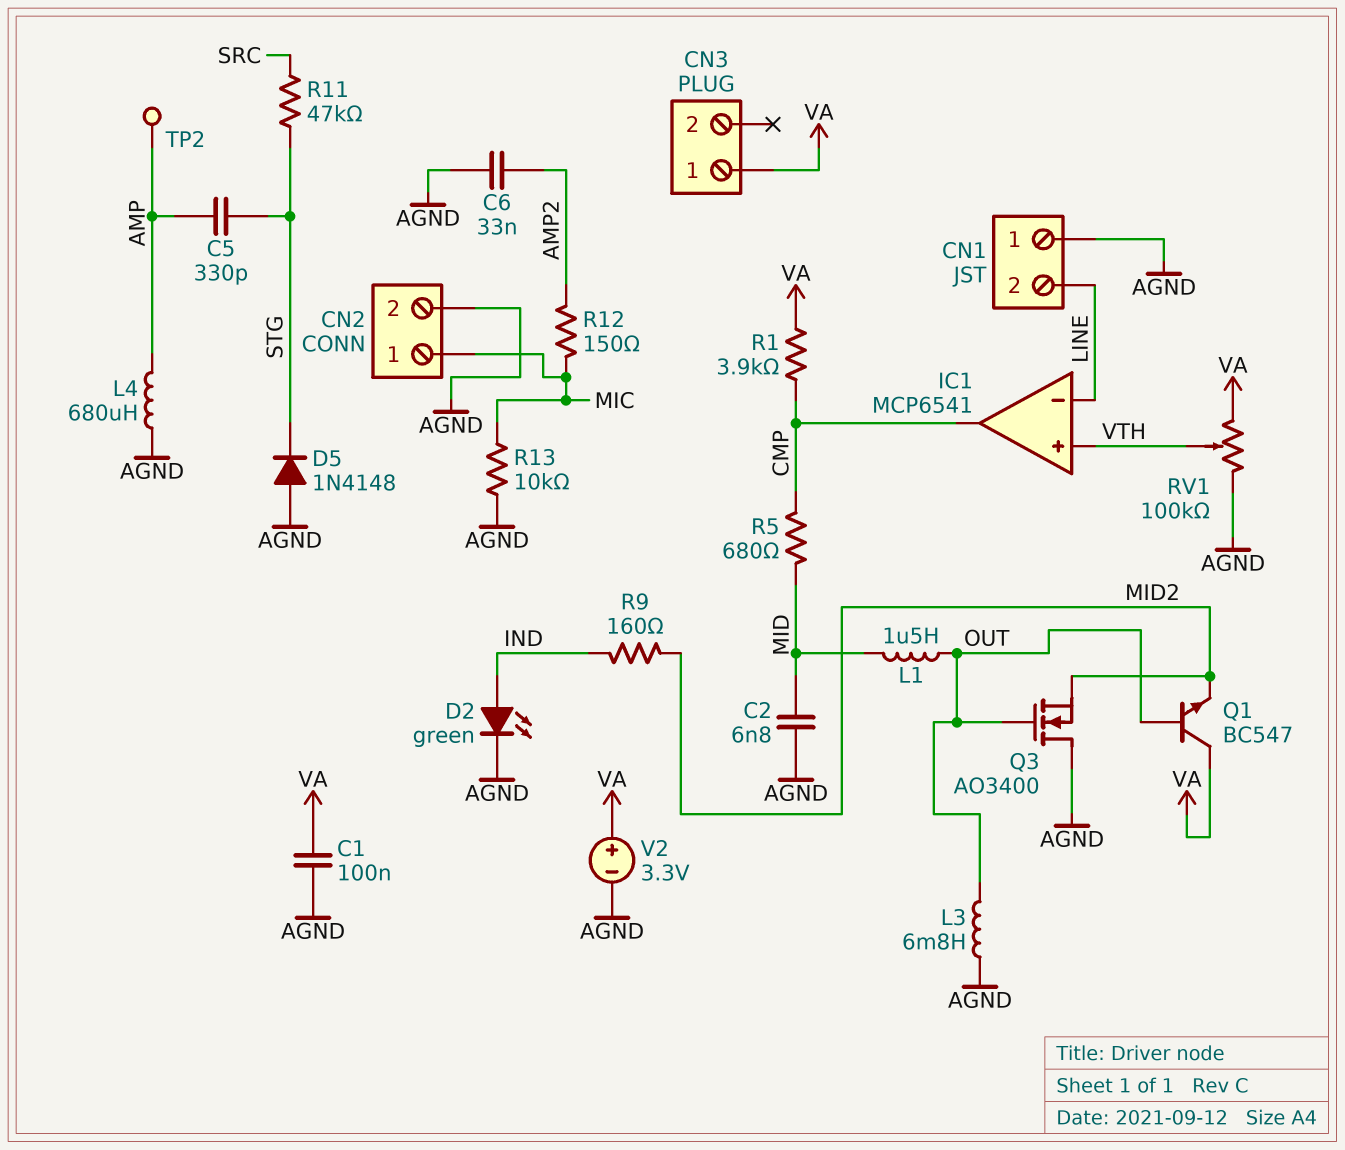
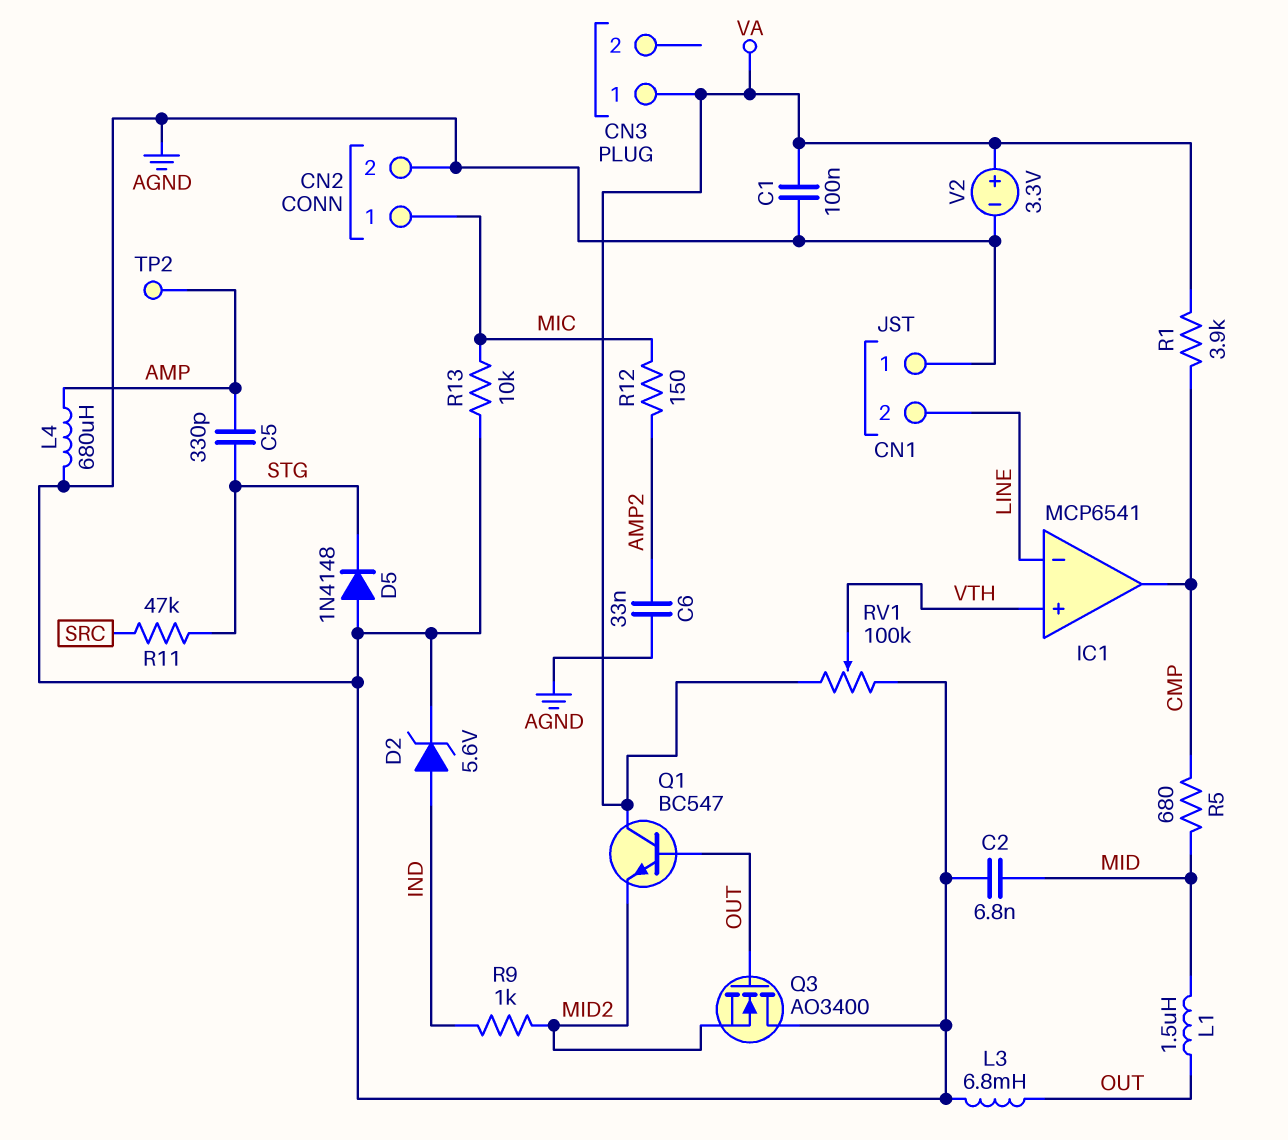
D2: LED green (A IND, K AGND) -> zener 5.6V (A IND, K AGND)
R9: 160 (IND, MID2) -> 1k (IND, MID2)

